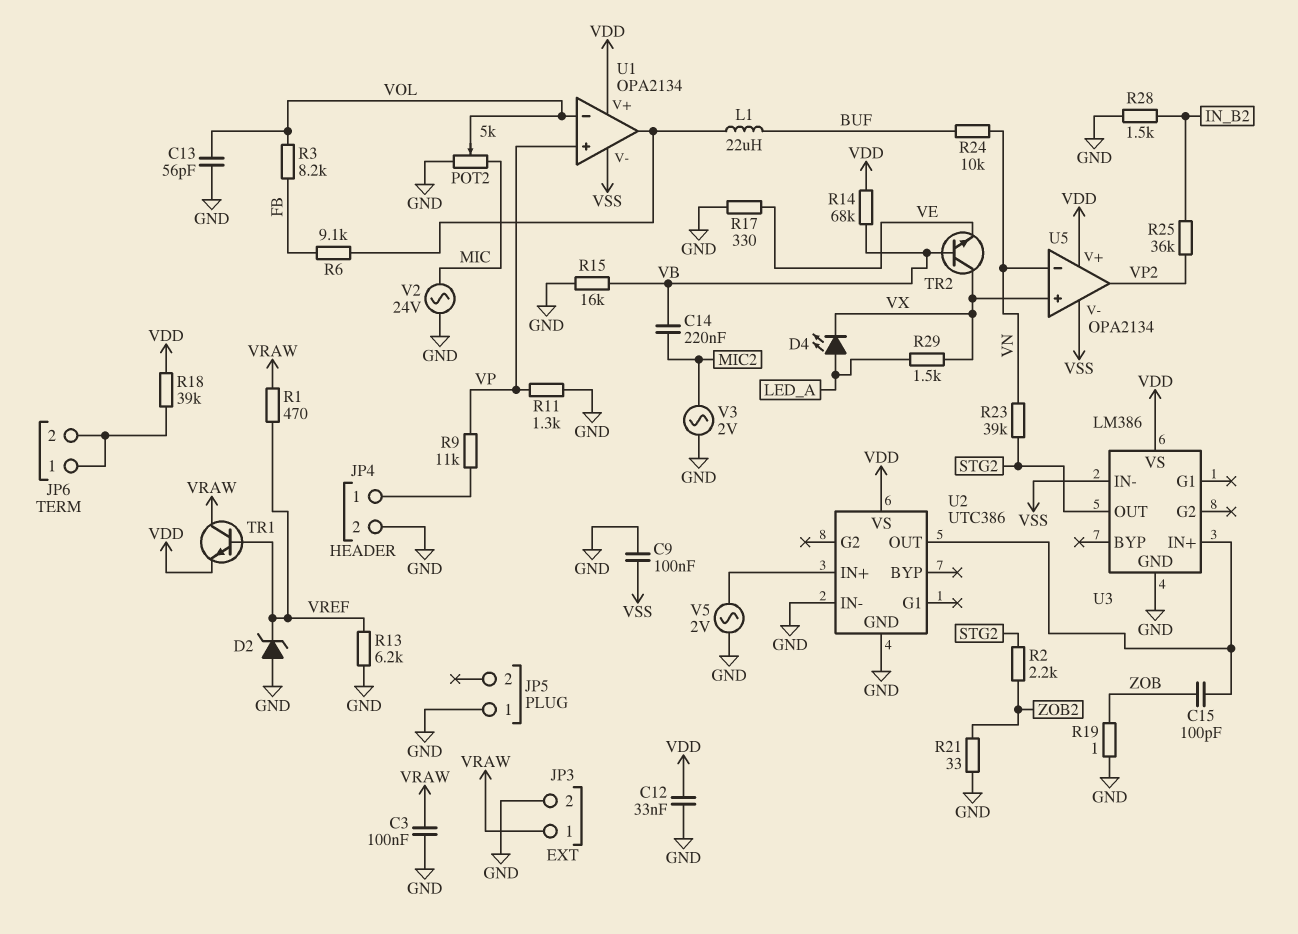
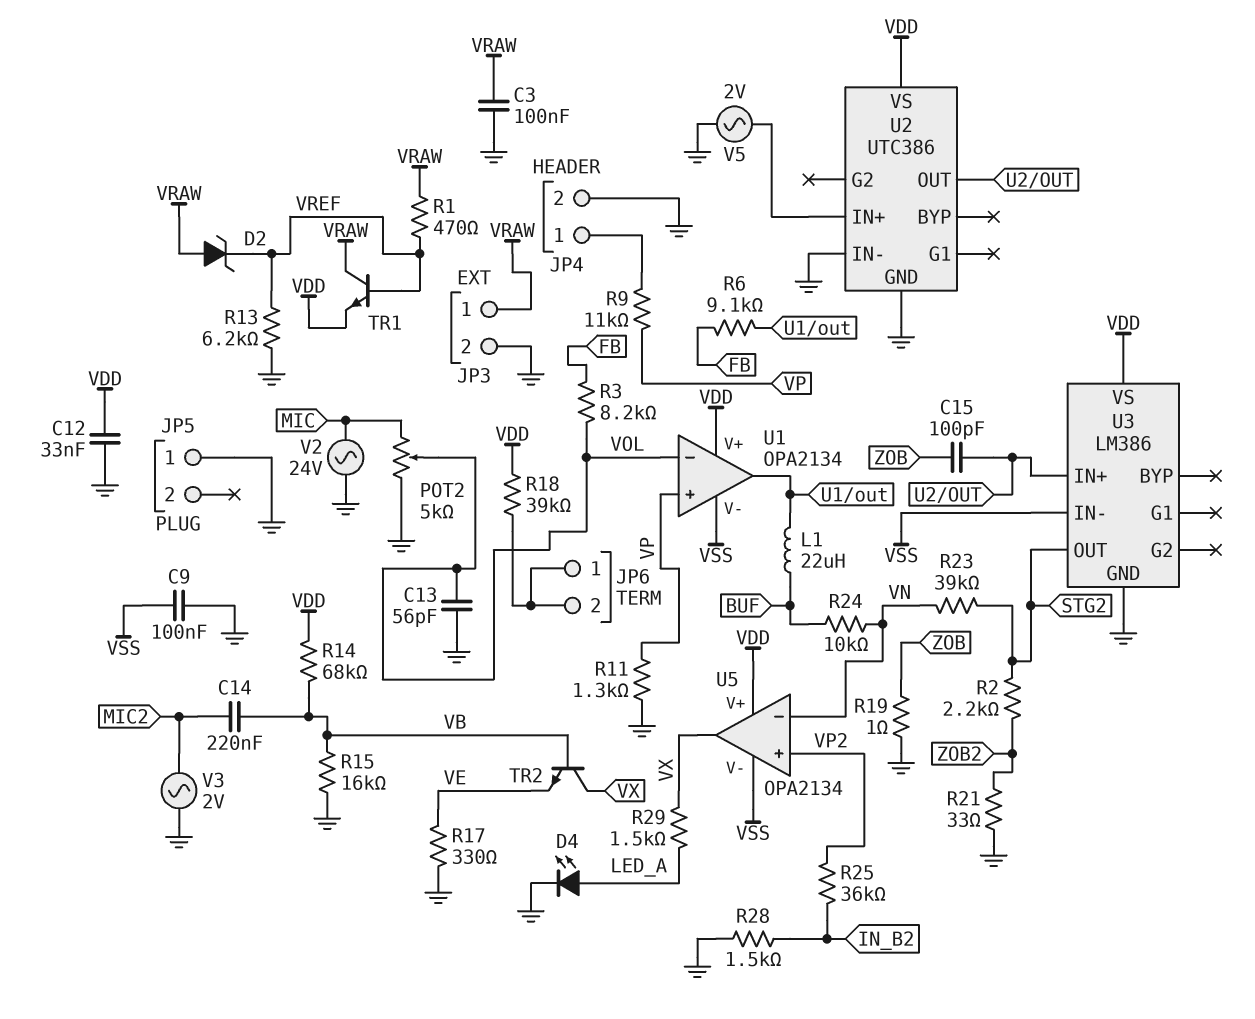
D2: zener (A GND, K VREF) -> zener (A VRAW, K VREF)
D4: LED (A LED_A, K VX) -> LED (A LED_A, K GND)
U5 pin in+: VX -> VP2
U5 pin out: VP2 -> VX

